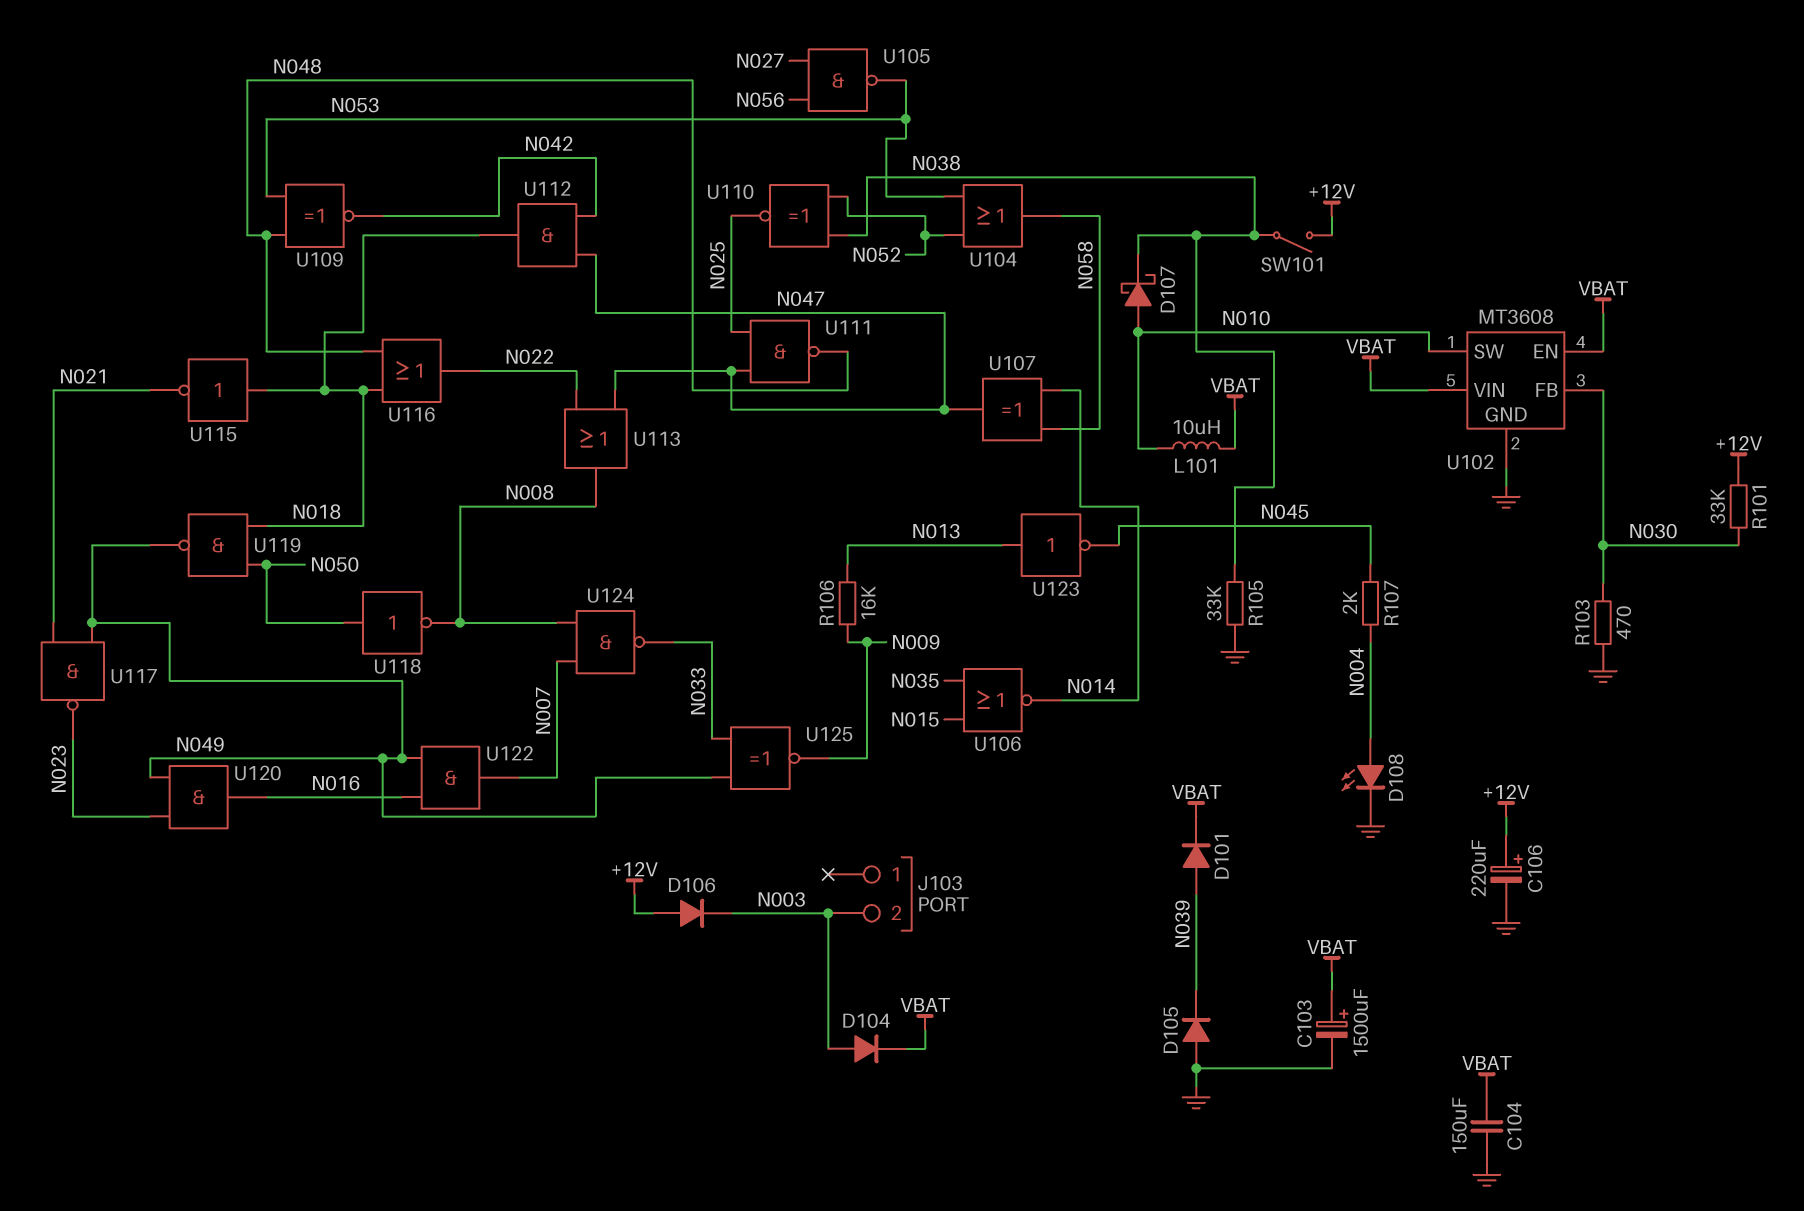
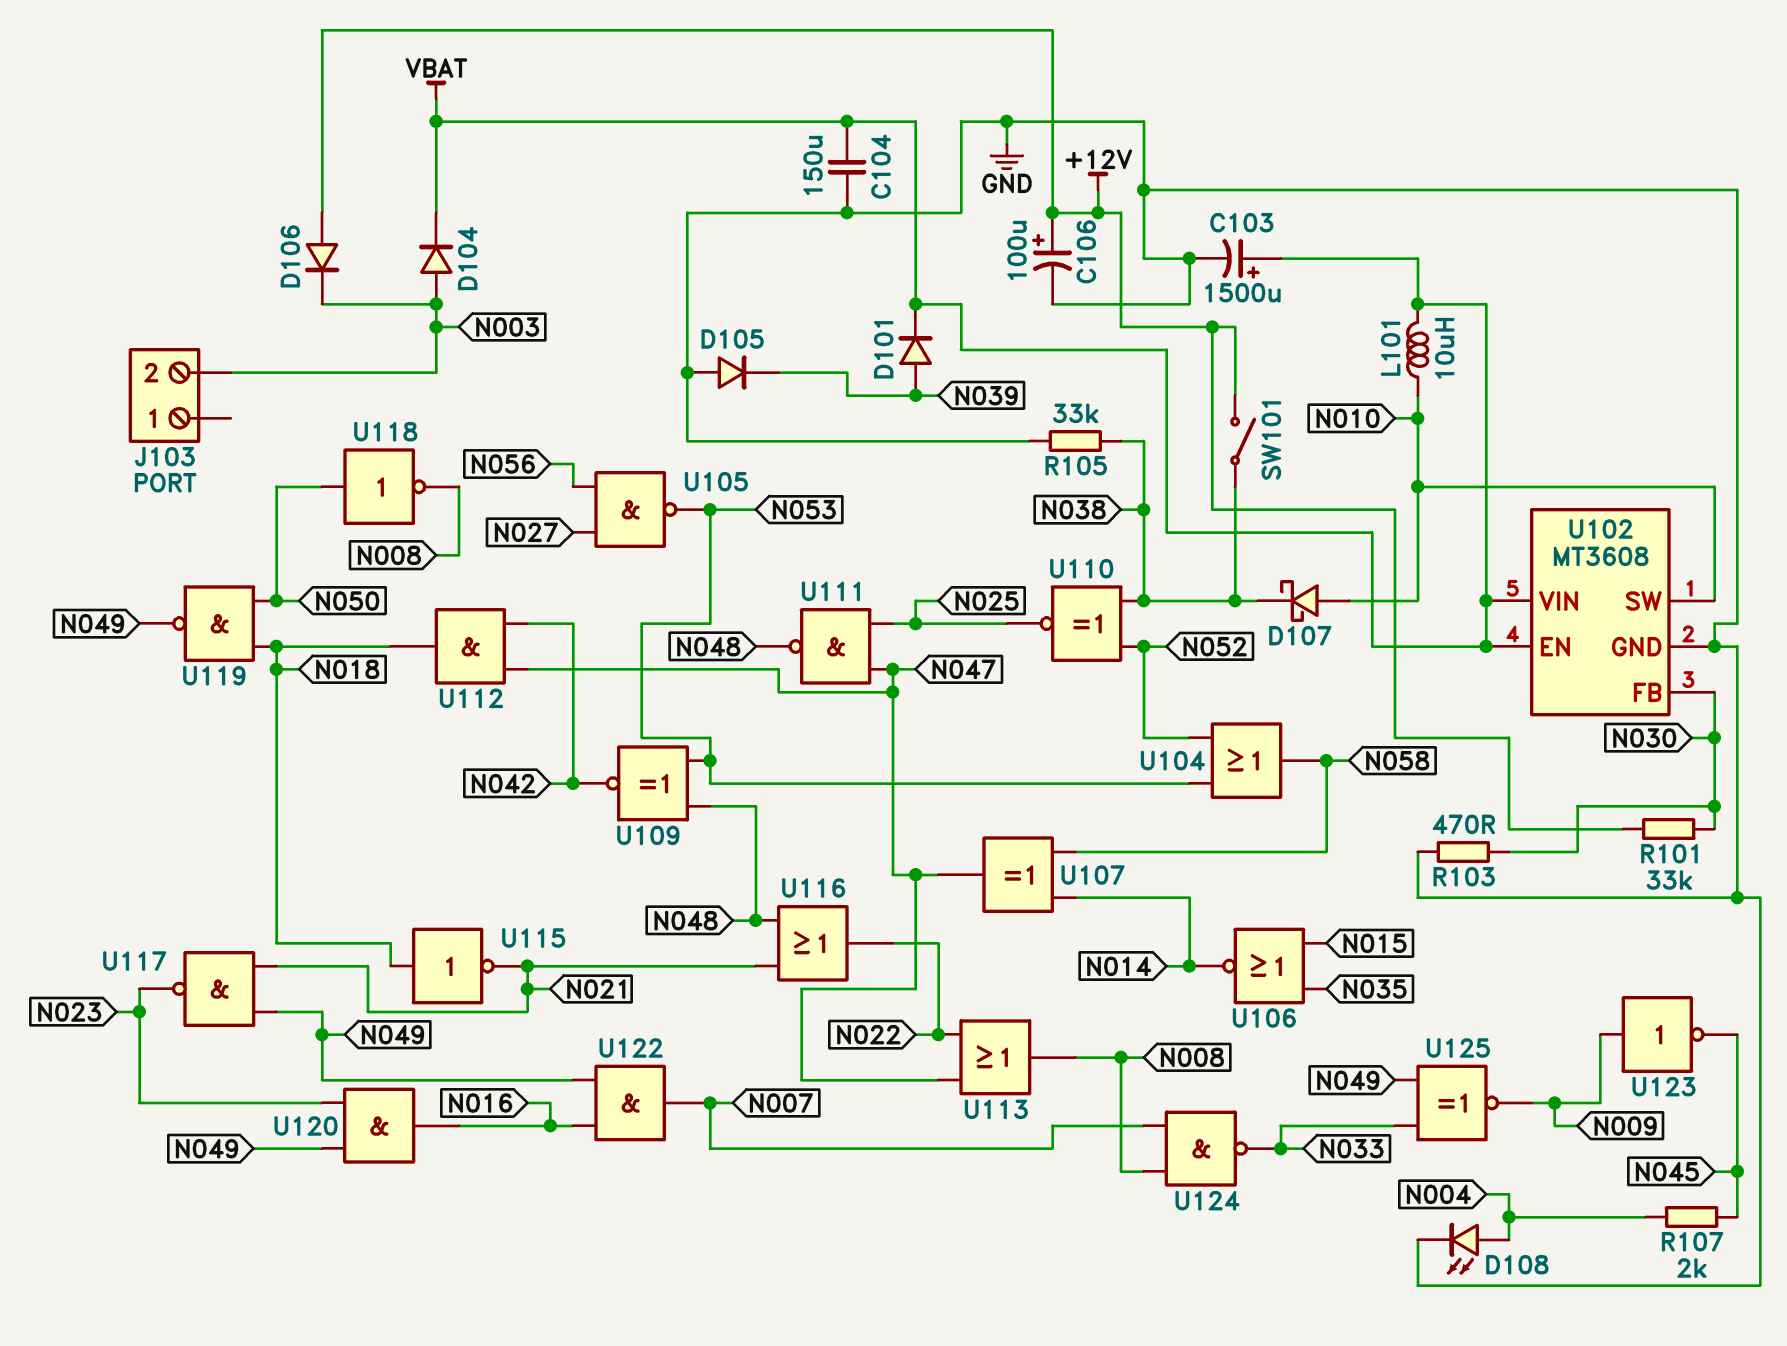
C106: 220uF (plus +12V, minus GND) -> 100uF (plus +12V, minus GND)
R106: 16k (N009, N013) -> none
U116: OR (in N018, in N048, out N022) -> OR (in N021, in N048, out N022)
U123: NOT (in N013, out N045) -> NOT (in N009, out N045)

